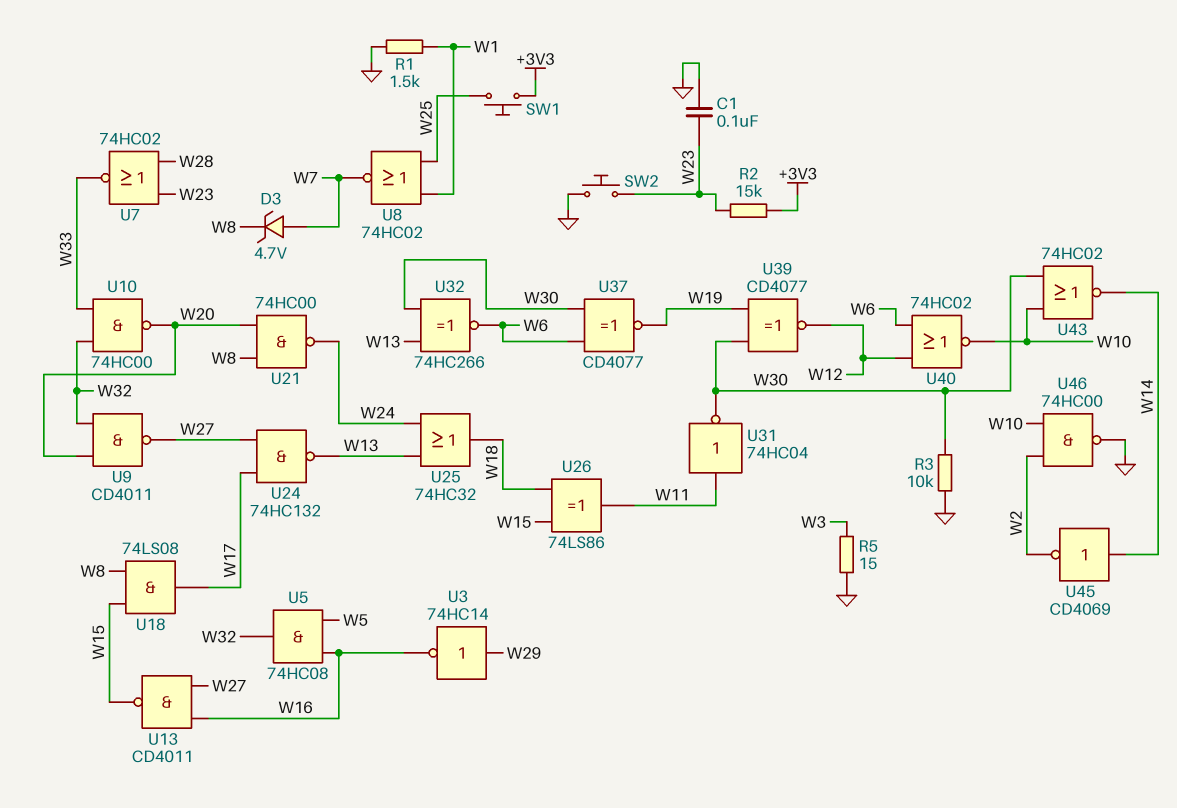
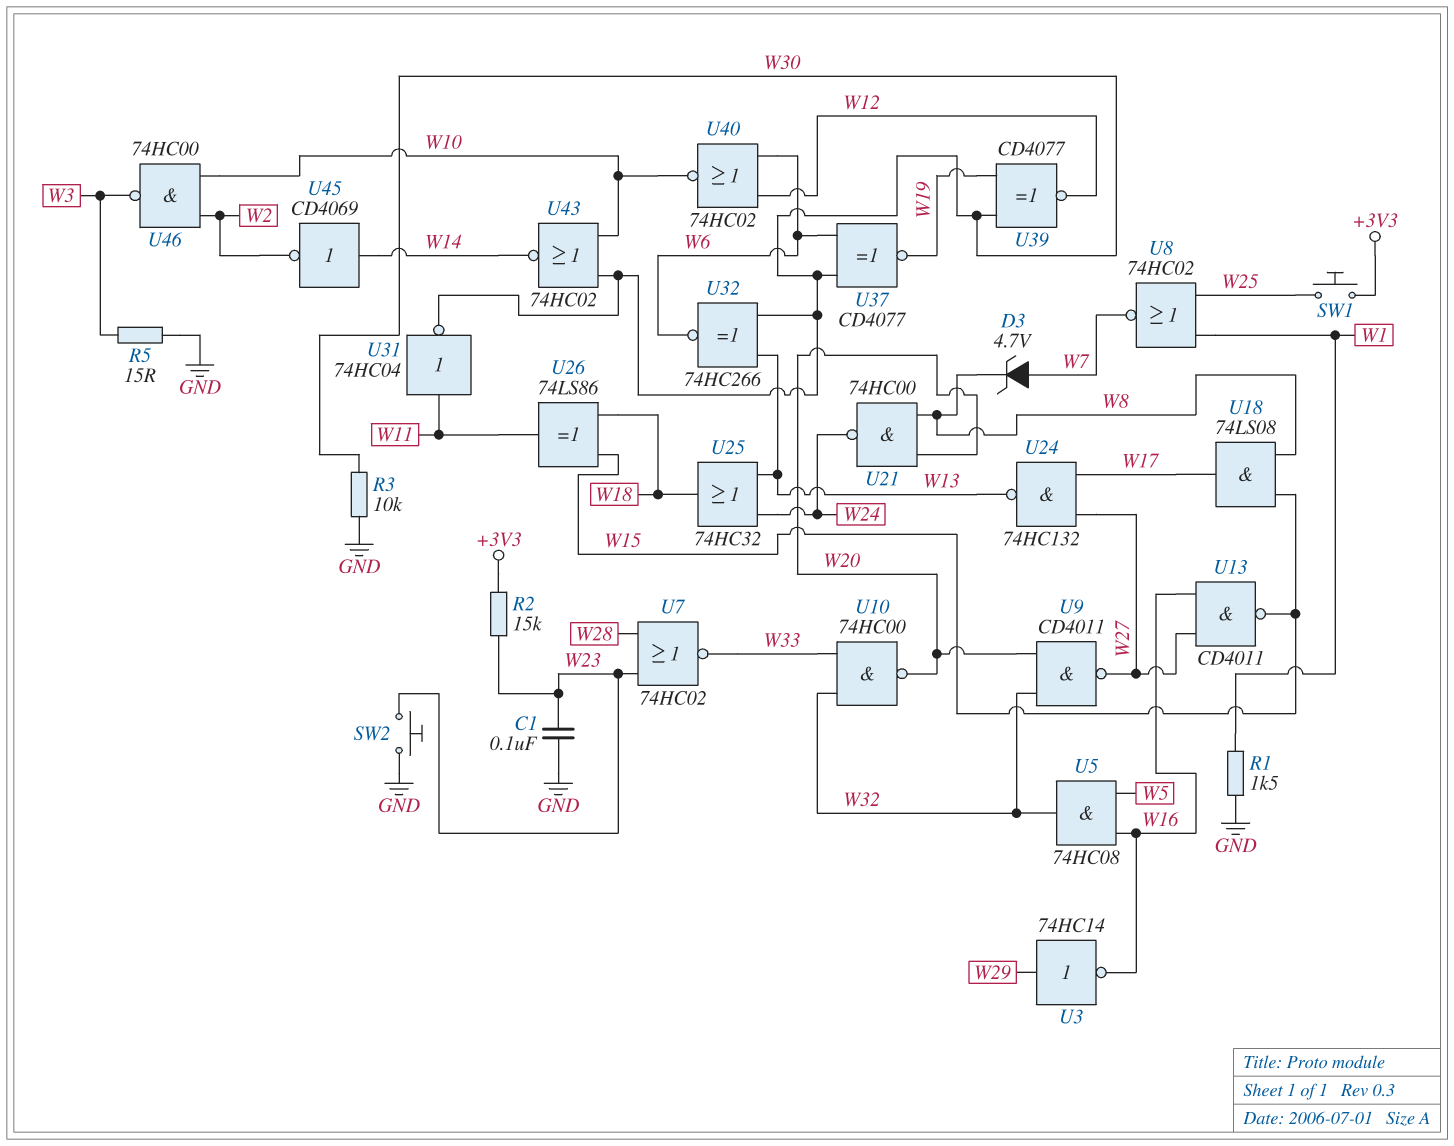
U46: NAND 74HC00 (in W2, in W10, out GND) -> NAND 74HC00 (in W2, in W10, out W3)

